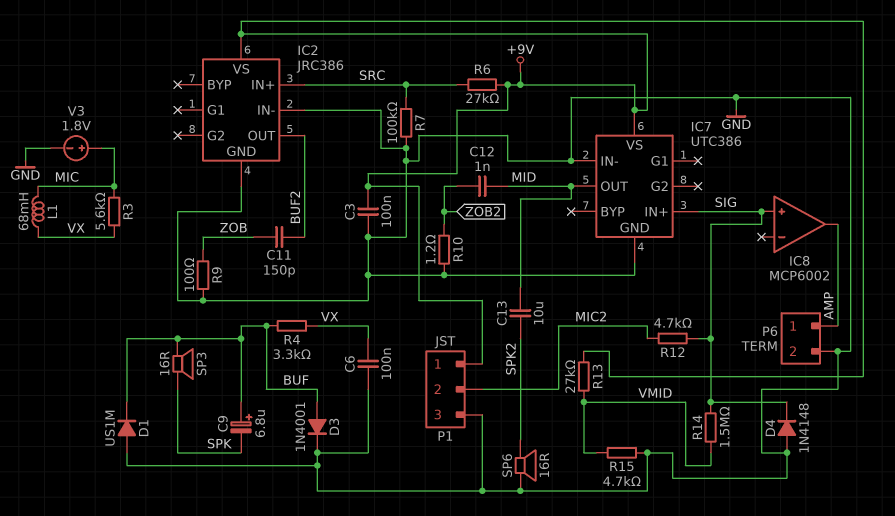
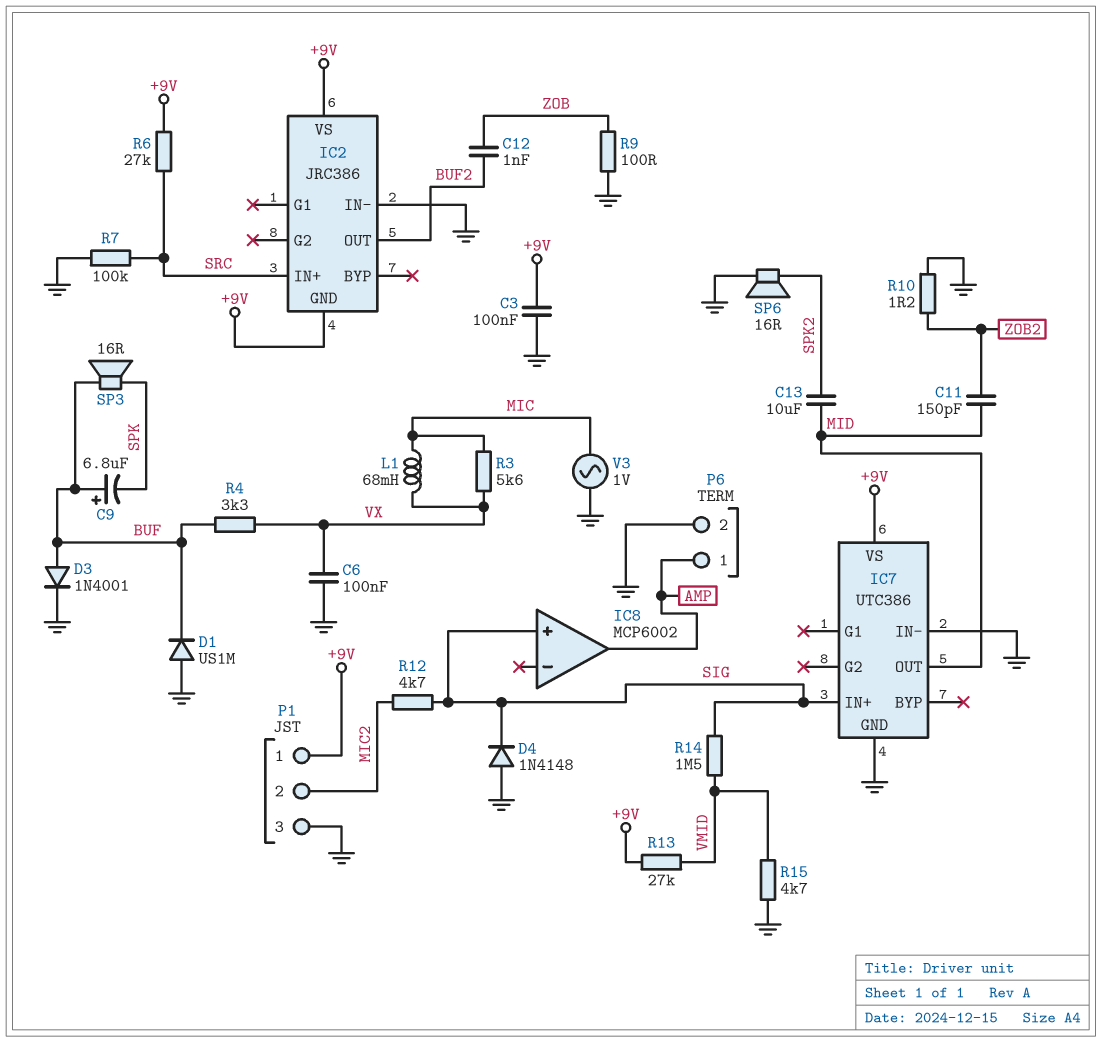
C11: 150pF (BUF2, ZOB) -> 150pF (MID, ZOB2)
C12: 1nF (MID, ZOB2) -> 1nF (BUF2, ZOB)
IC2 pin GND: GND -> +9V
V3: 1.8V (plus MIC, minus GND) -> AC 1V (GND, MIC)

